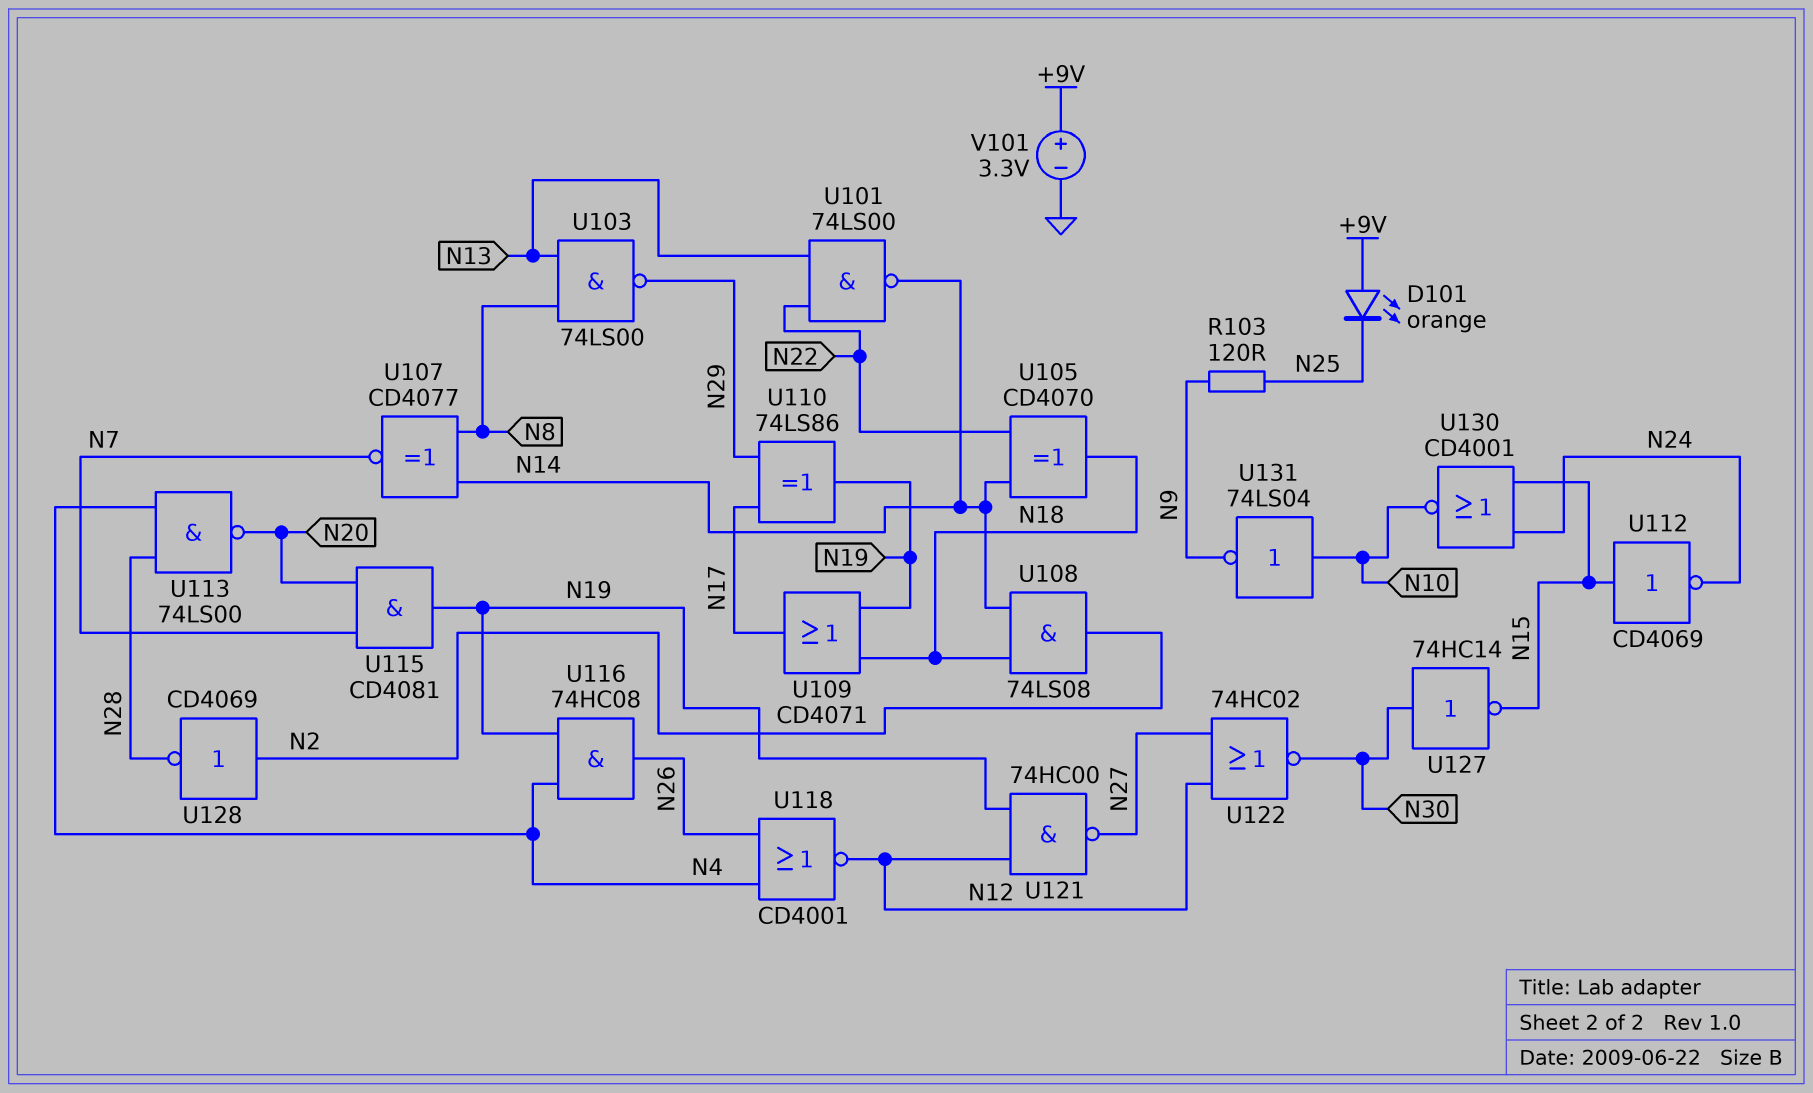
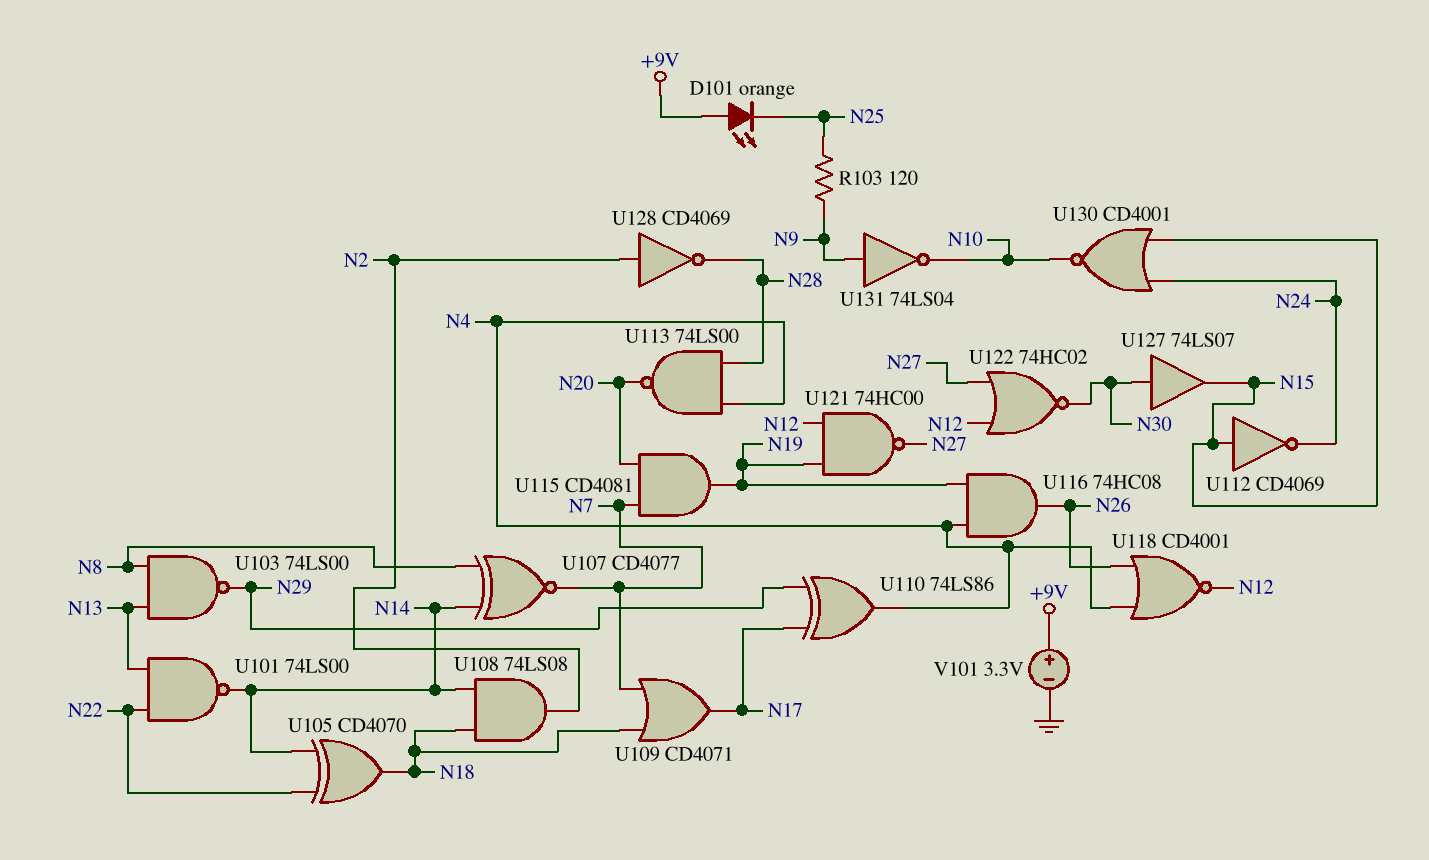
U109: OR CD4071 (in N18, in N19, out N17) -> OR CD4071 (in N7, in N18, out N17)
U110: XOR 74LS86 (in N17, in N29, out N19) -> XOR 74LS86 (in N17, in N29, out N4)
U127: NOT 74HC14 (in N30, out N15) -> buffer 74LS07 (in N30, out N15)
U131: NOT 74LS04 (in N10, out N9) -> NOT 74LS04 (in N9, out N10)

